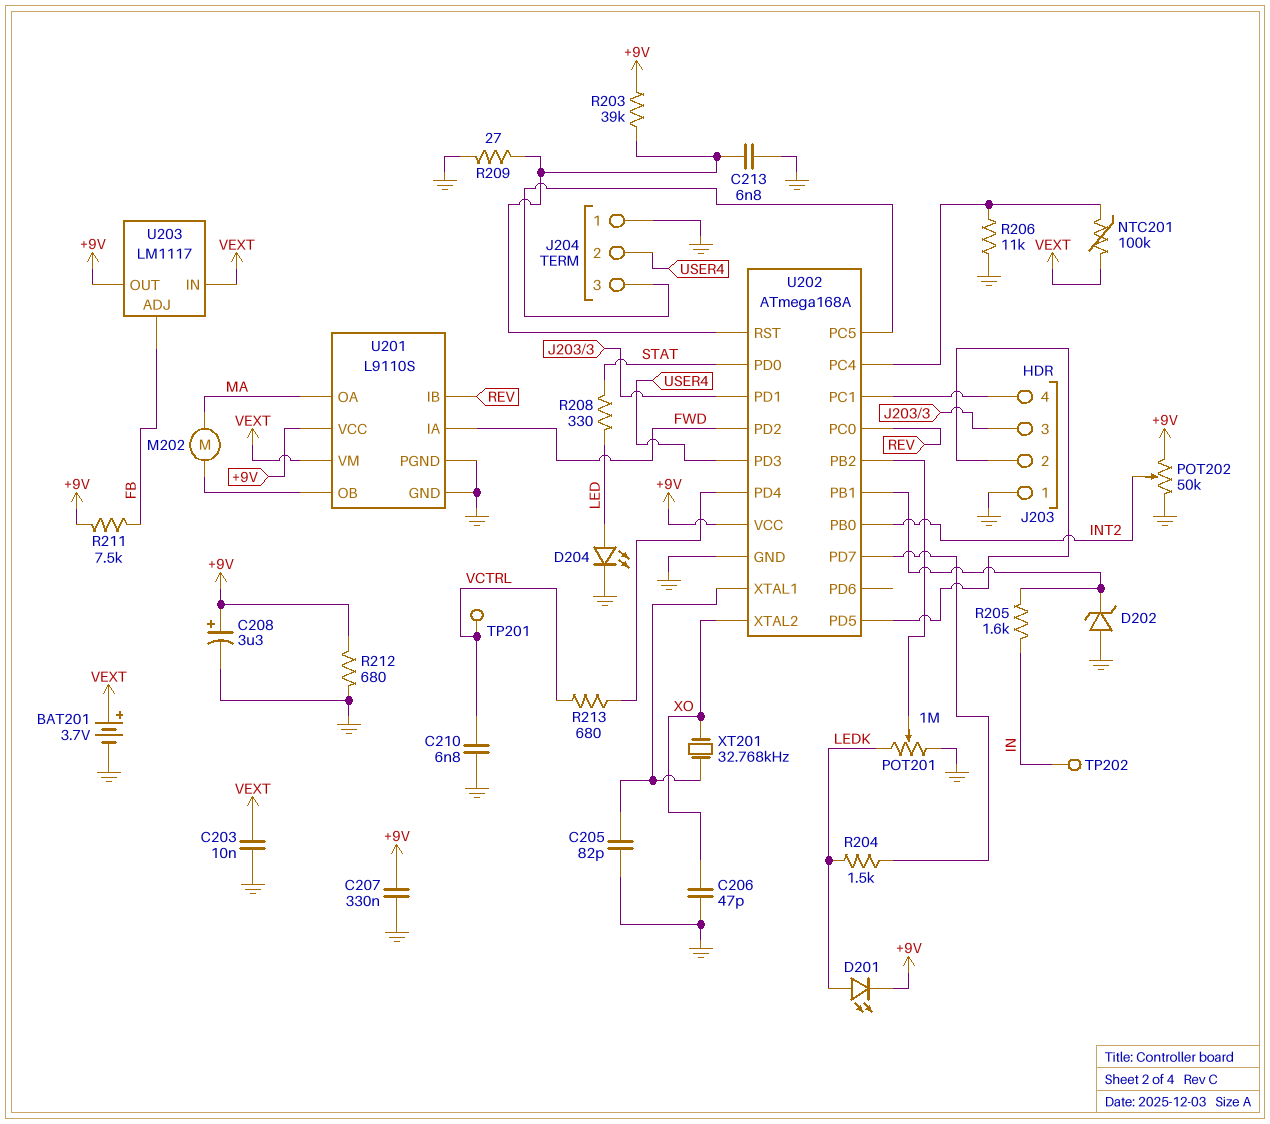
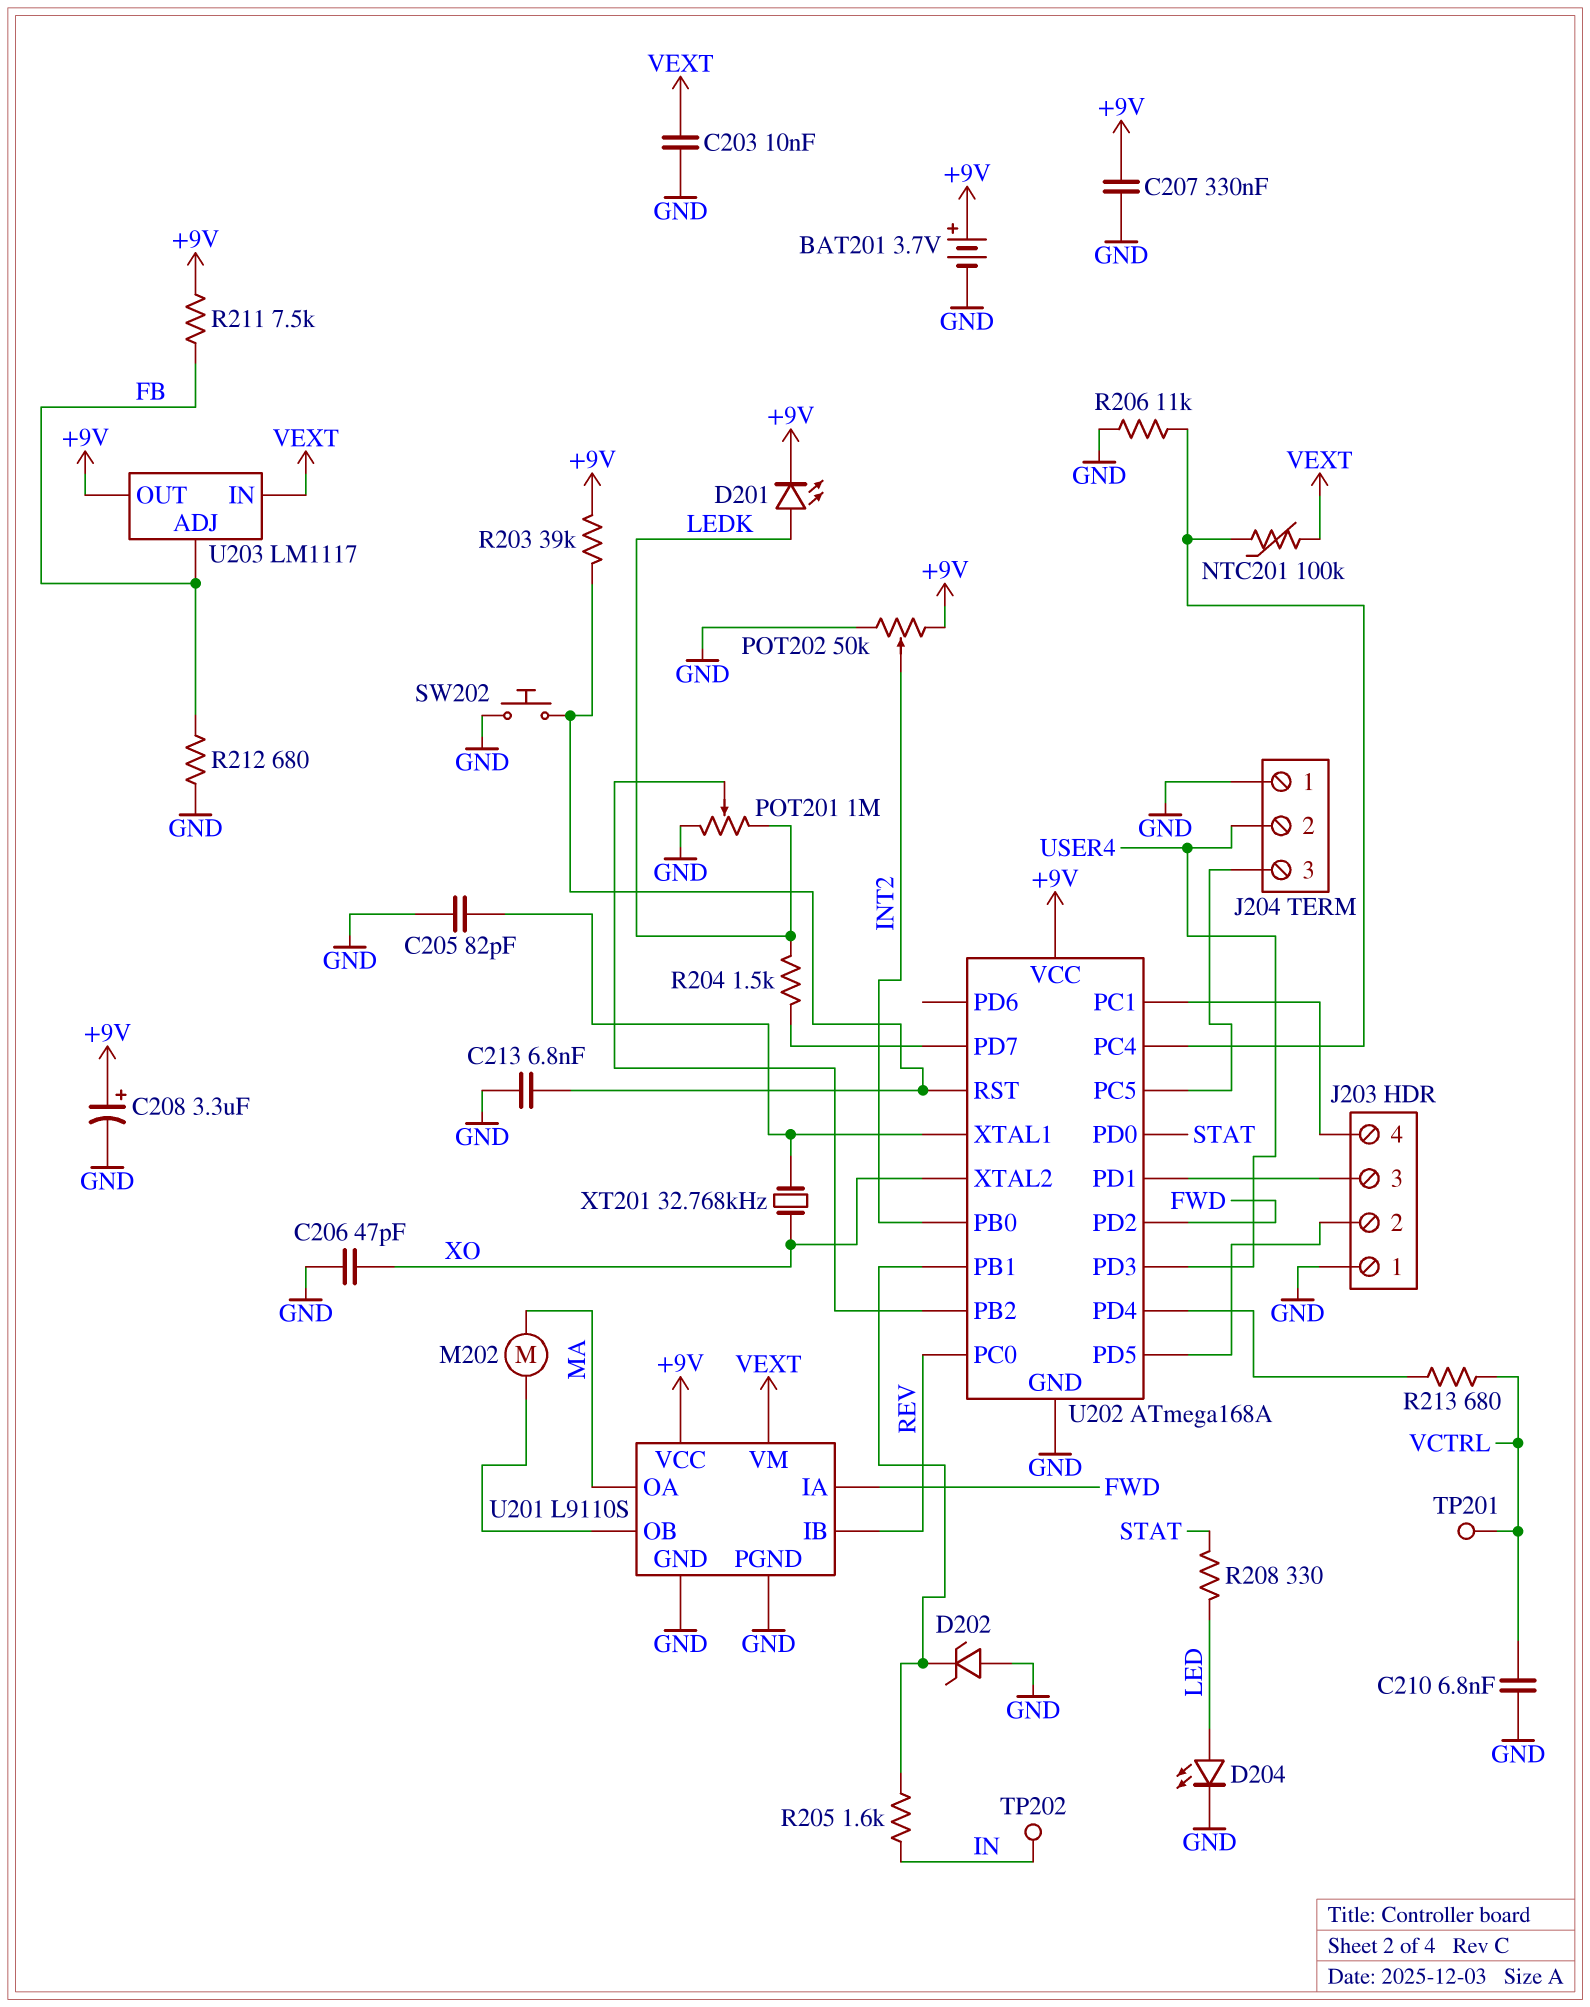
BAT201: 3.7V (plus VEXT, minus GND) -> 3.7V (plus +9V, minus GND)
R209: 27 (GND, U202/RST) -> none
R212: 680 (+9V, GND) -> 680 (FB, GND)
SW202: none -> button (GND, U202/RST)

